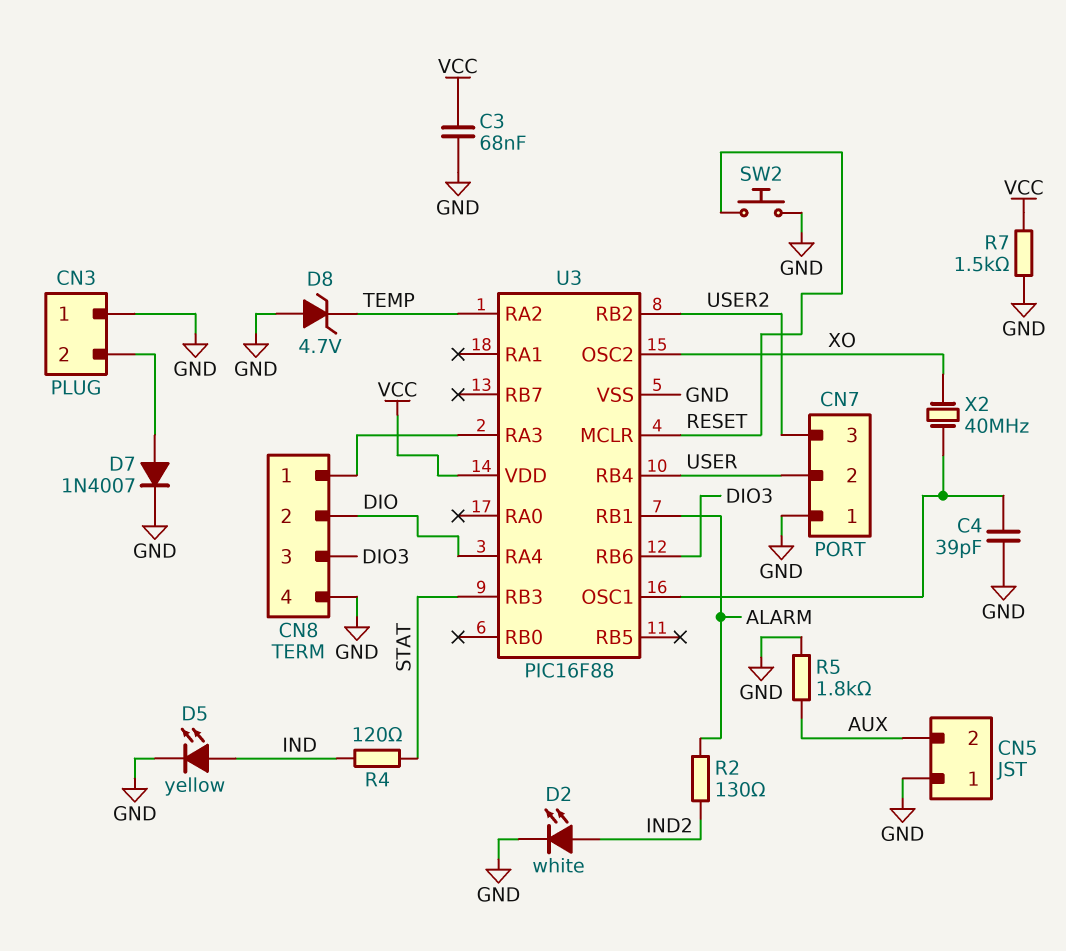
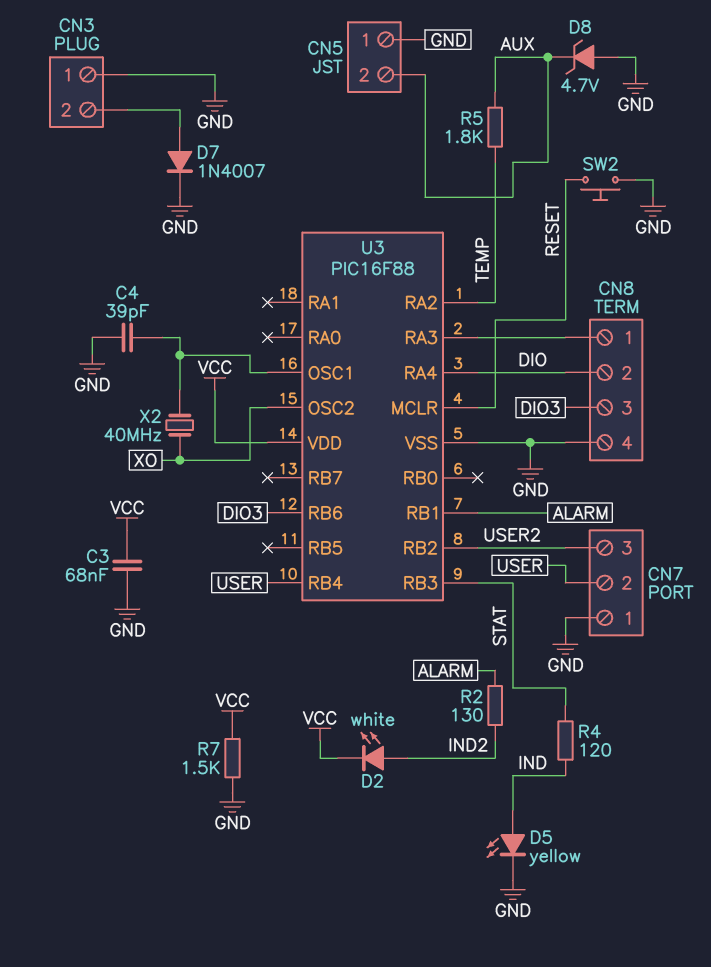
D2: LED white (A IND2, K GND) -> LED white (A IND2, K VCC)
D8: zener 4.7V (A GND, K TEMP) -> zener 4.7V (A GND, K AUX)
R5: 1.8k (AUX, GND) -> 1.8k (AUX, TEMP)

